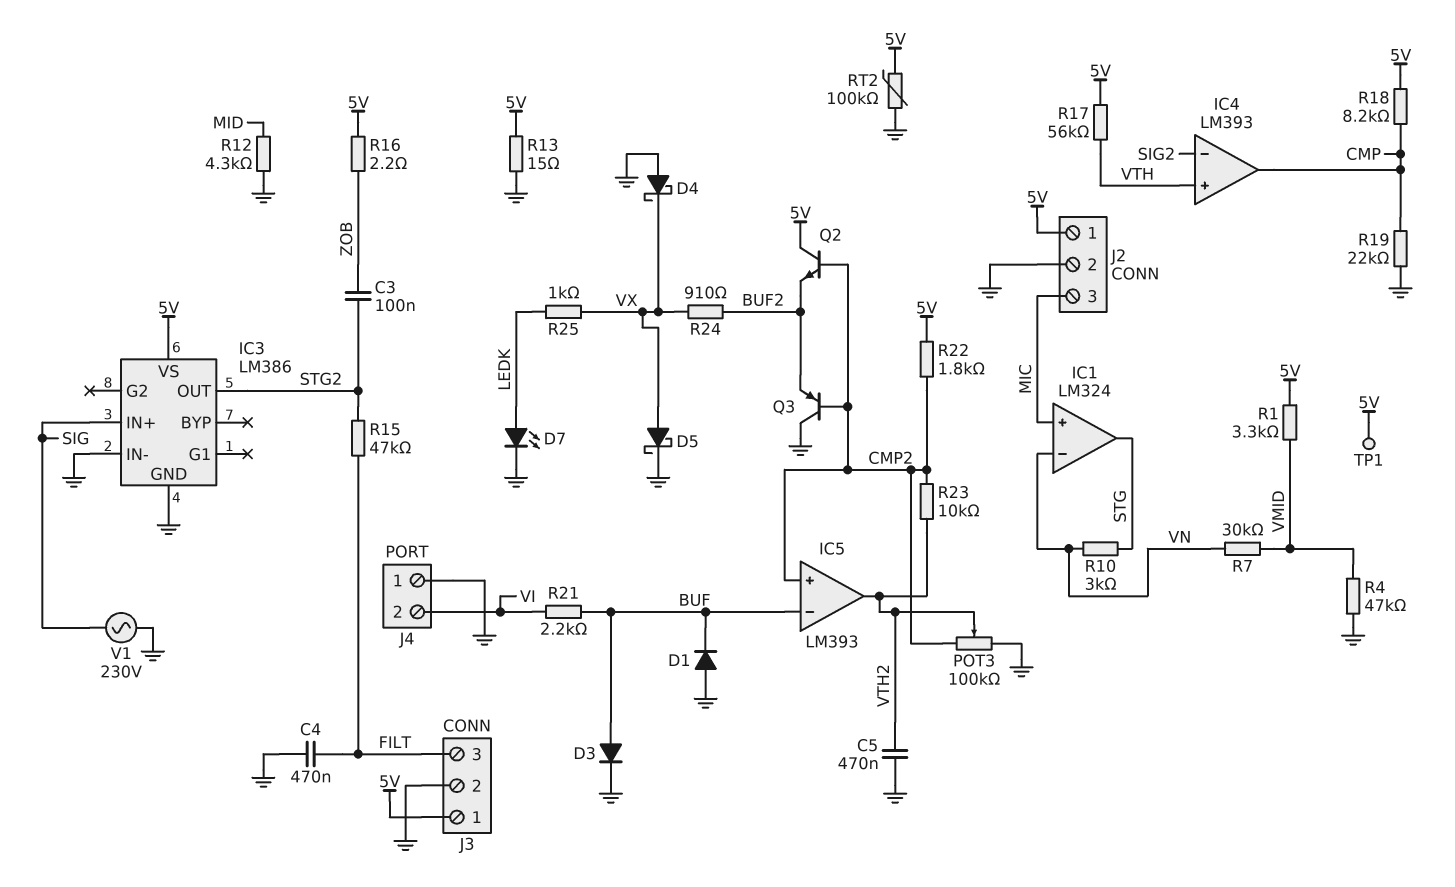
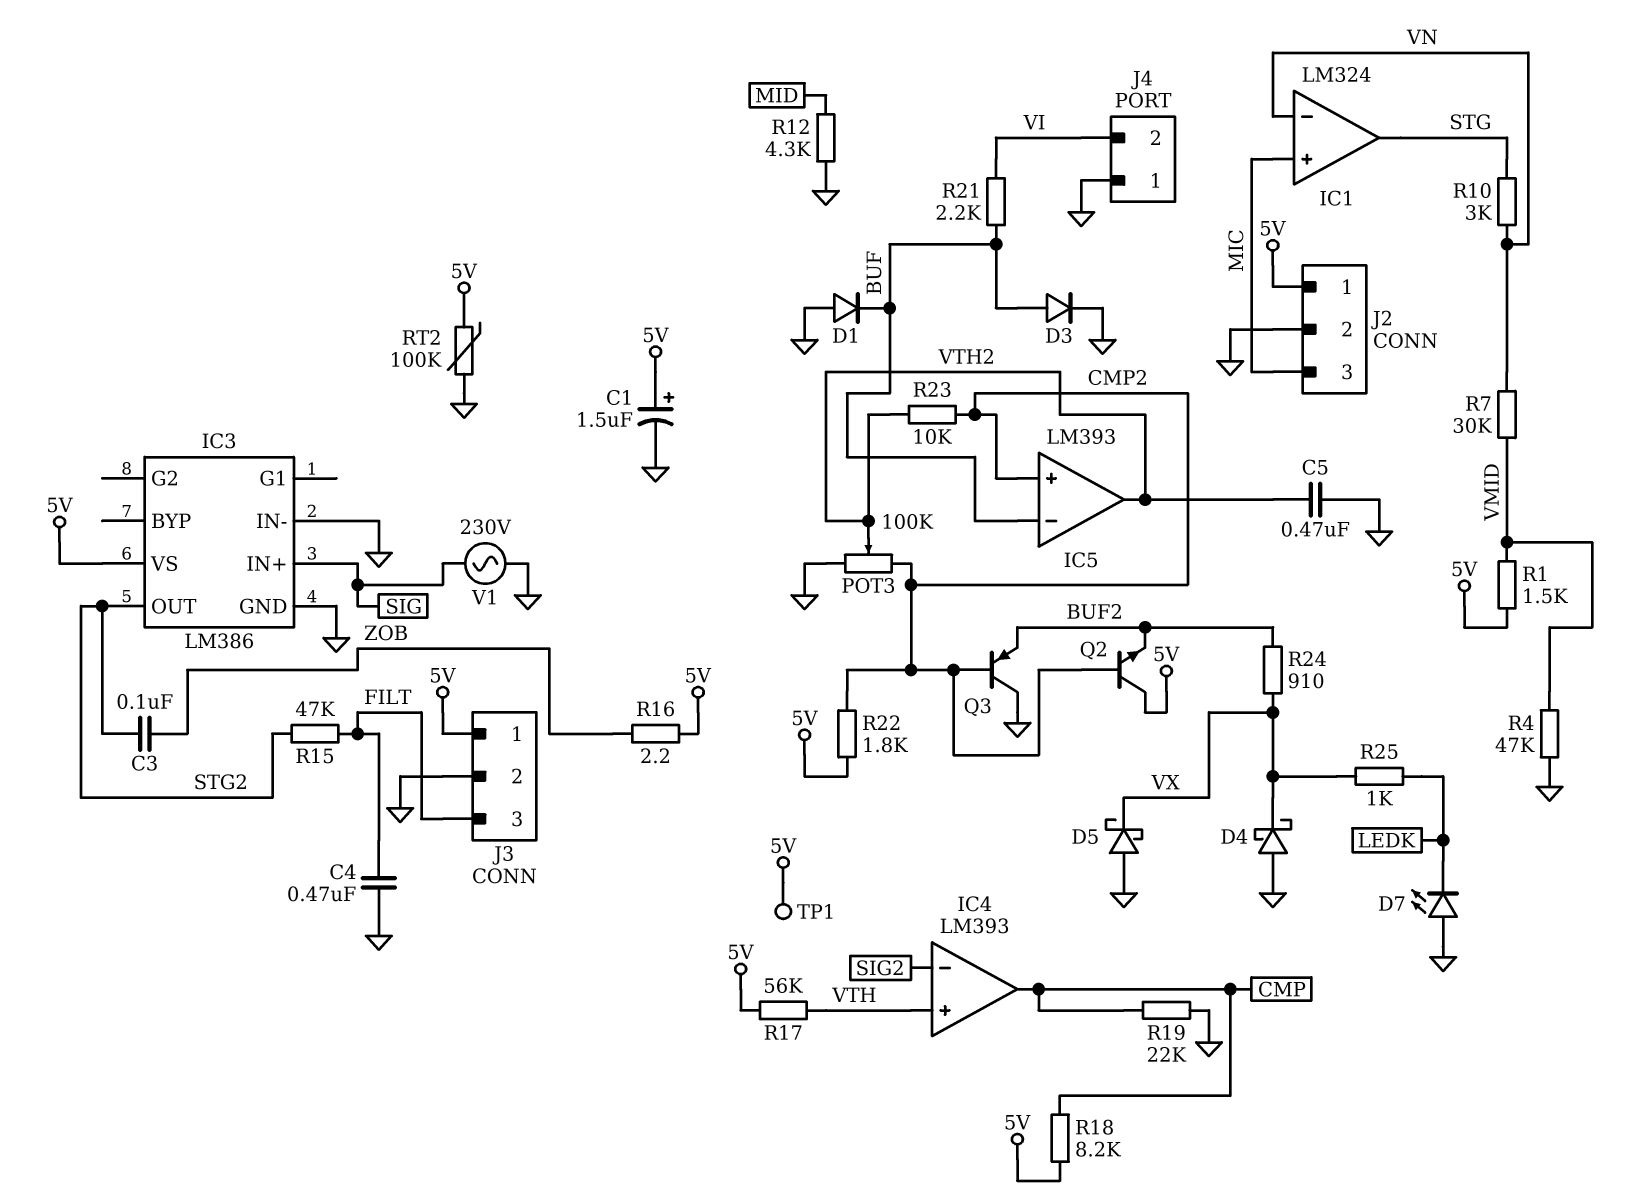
C1: none -> 1.5uF (plus 5V, minus GND)
D5: schottky (A VX, K GND) -> schottky (A GND, K VX)
D7: LED (A LEDK, K GND) -> LED (A GND, K LEDK)
R1: 3.3k (5V, VMID) -> 1.5k (5V, VMID)
R13: 15 (5V, GND) -> none

